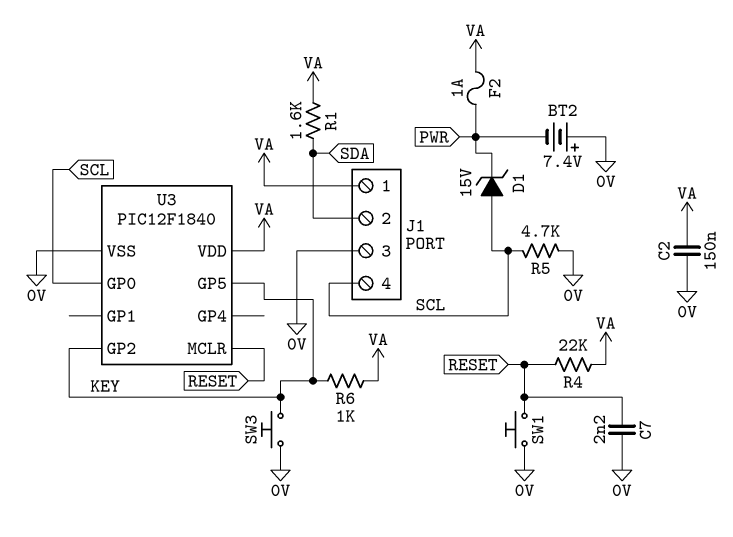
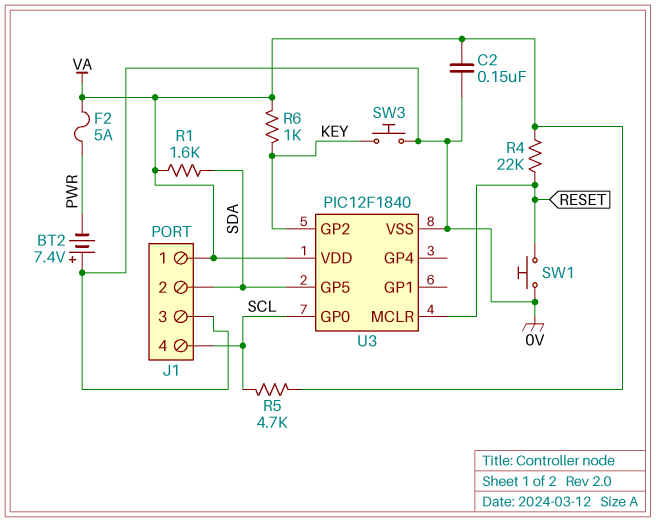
C7: 2.2nF (0V, RESET) -> none
D1: zener 15V (A SCL, K PWR) -> none
F2: 1A (PWR, VA) -> 5A (PWR, VA)
R5: 4.7k (0V, SCL) -> 4.7k (SCL, VA)
U3 pin GP5: KEY -> SDA

